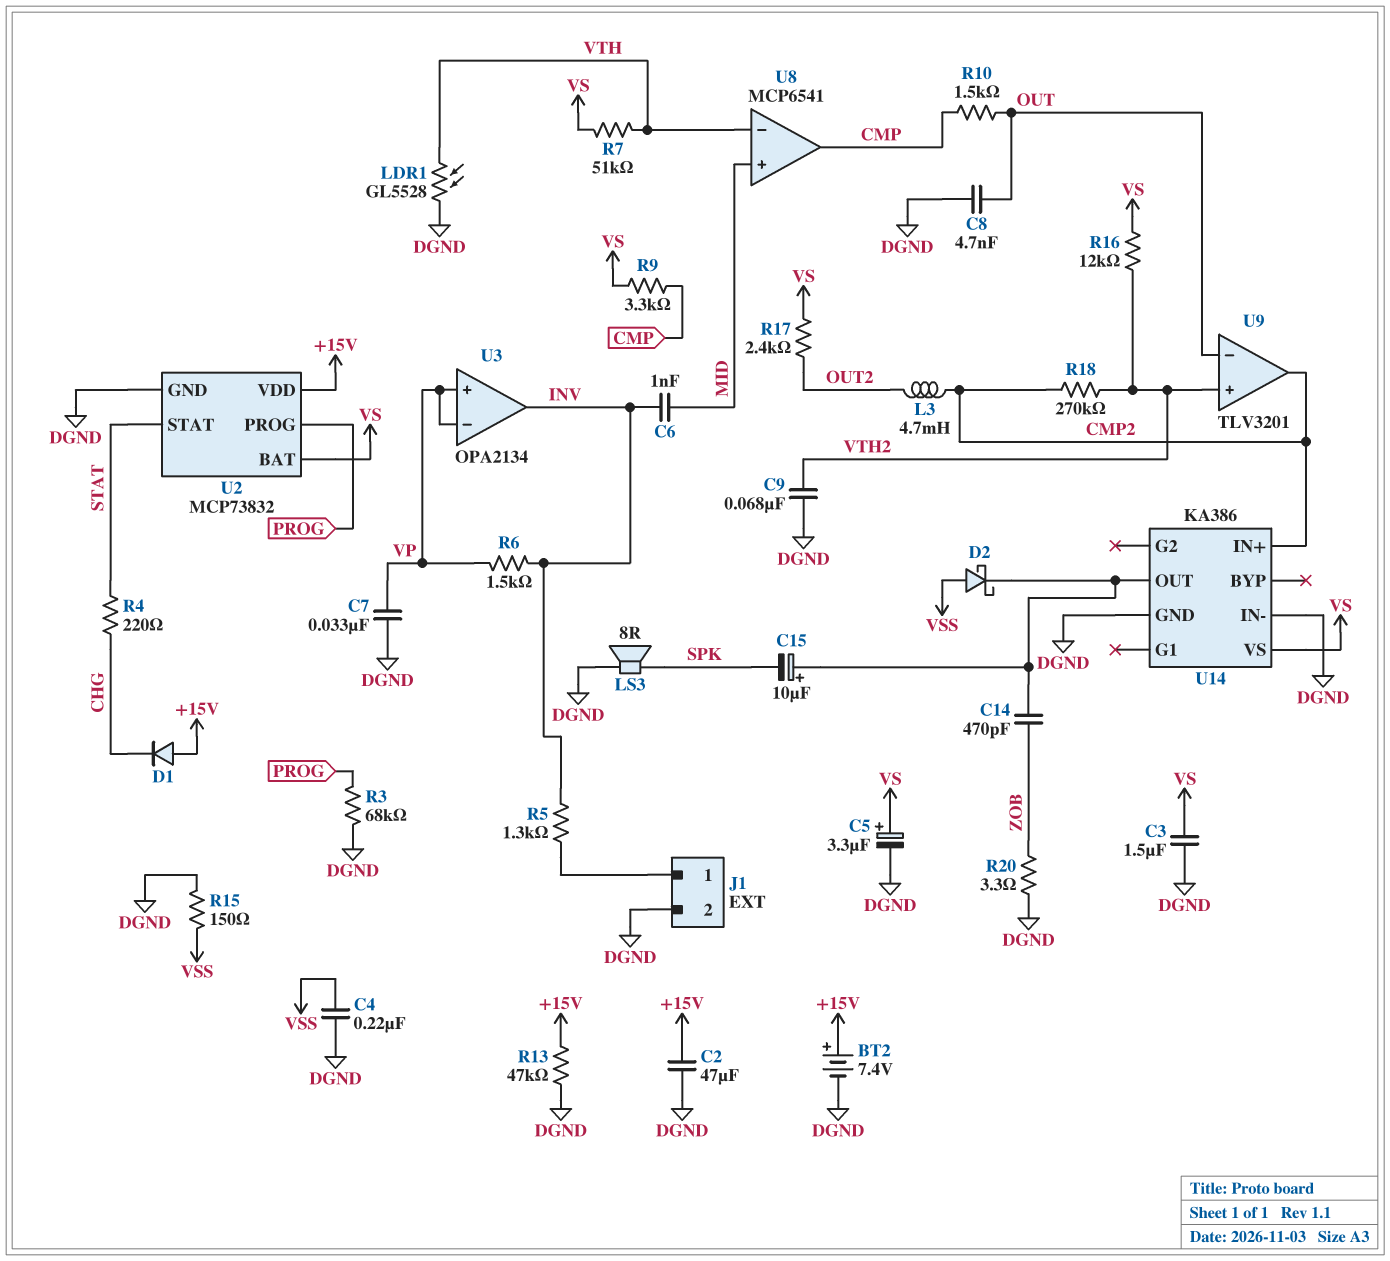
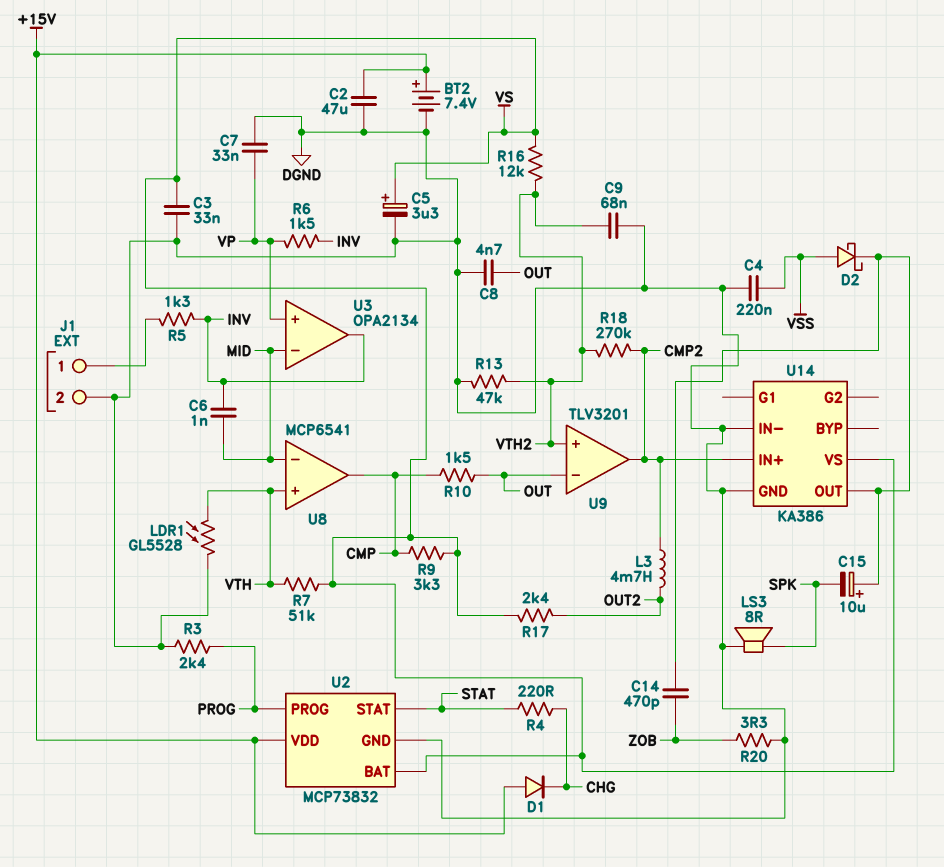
C3: 1.5uF (DGND, VS) -> 33nF (DGND, VS)
R3: 68k (DGND, PROG) -> 2.4k (DGND, PROG)
R13: 47k (+15V, DGND) -> 47k (DGND, VTH2)
R15: 150 (DGND, VSS) -> none
U3 pin in-: VP -> MID
U8 pin in+: MID -> VTH
U8 pin in-: VTH -> MID

